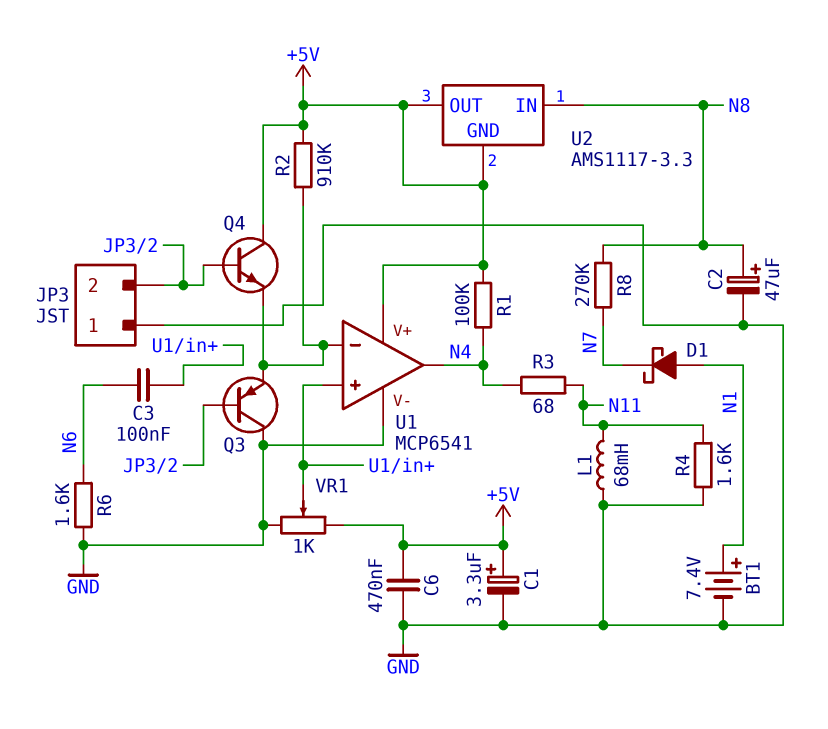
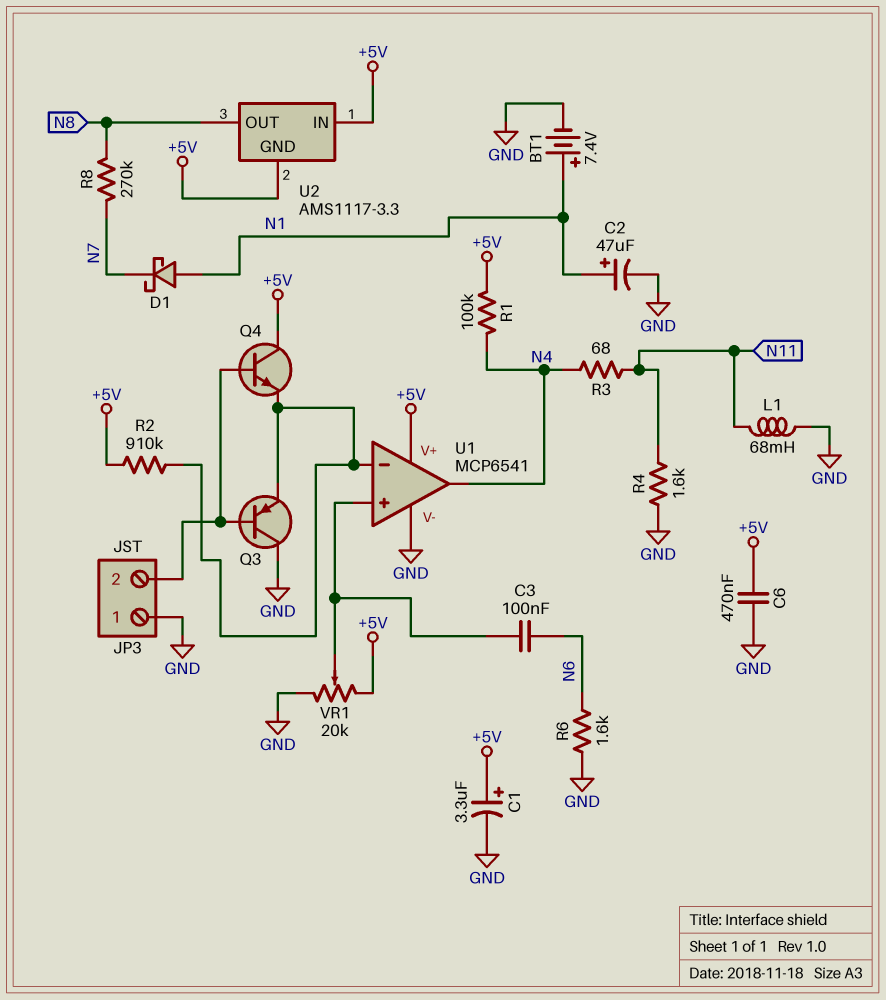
C2: 47uF (plus N8, minus GND) -> 47uF (plus N1, minus GND)
U2 pin IN: N8 -> +5V
U2 pin OUT: +5V -> N8
VR1: 1k (+5V, GND, wiper U1/in+) -> 20k (+5V, GND, wiper U1/in+)

